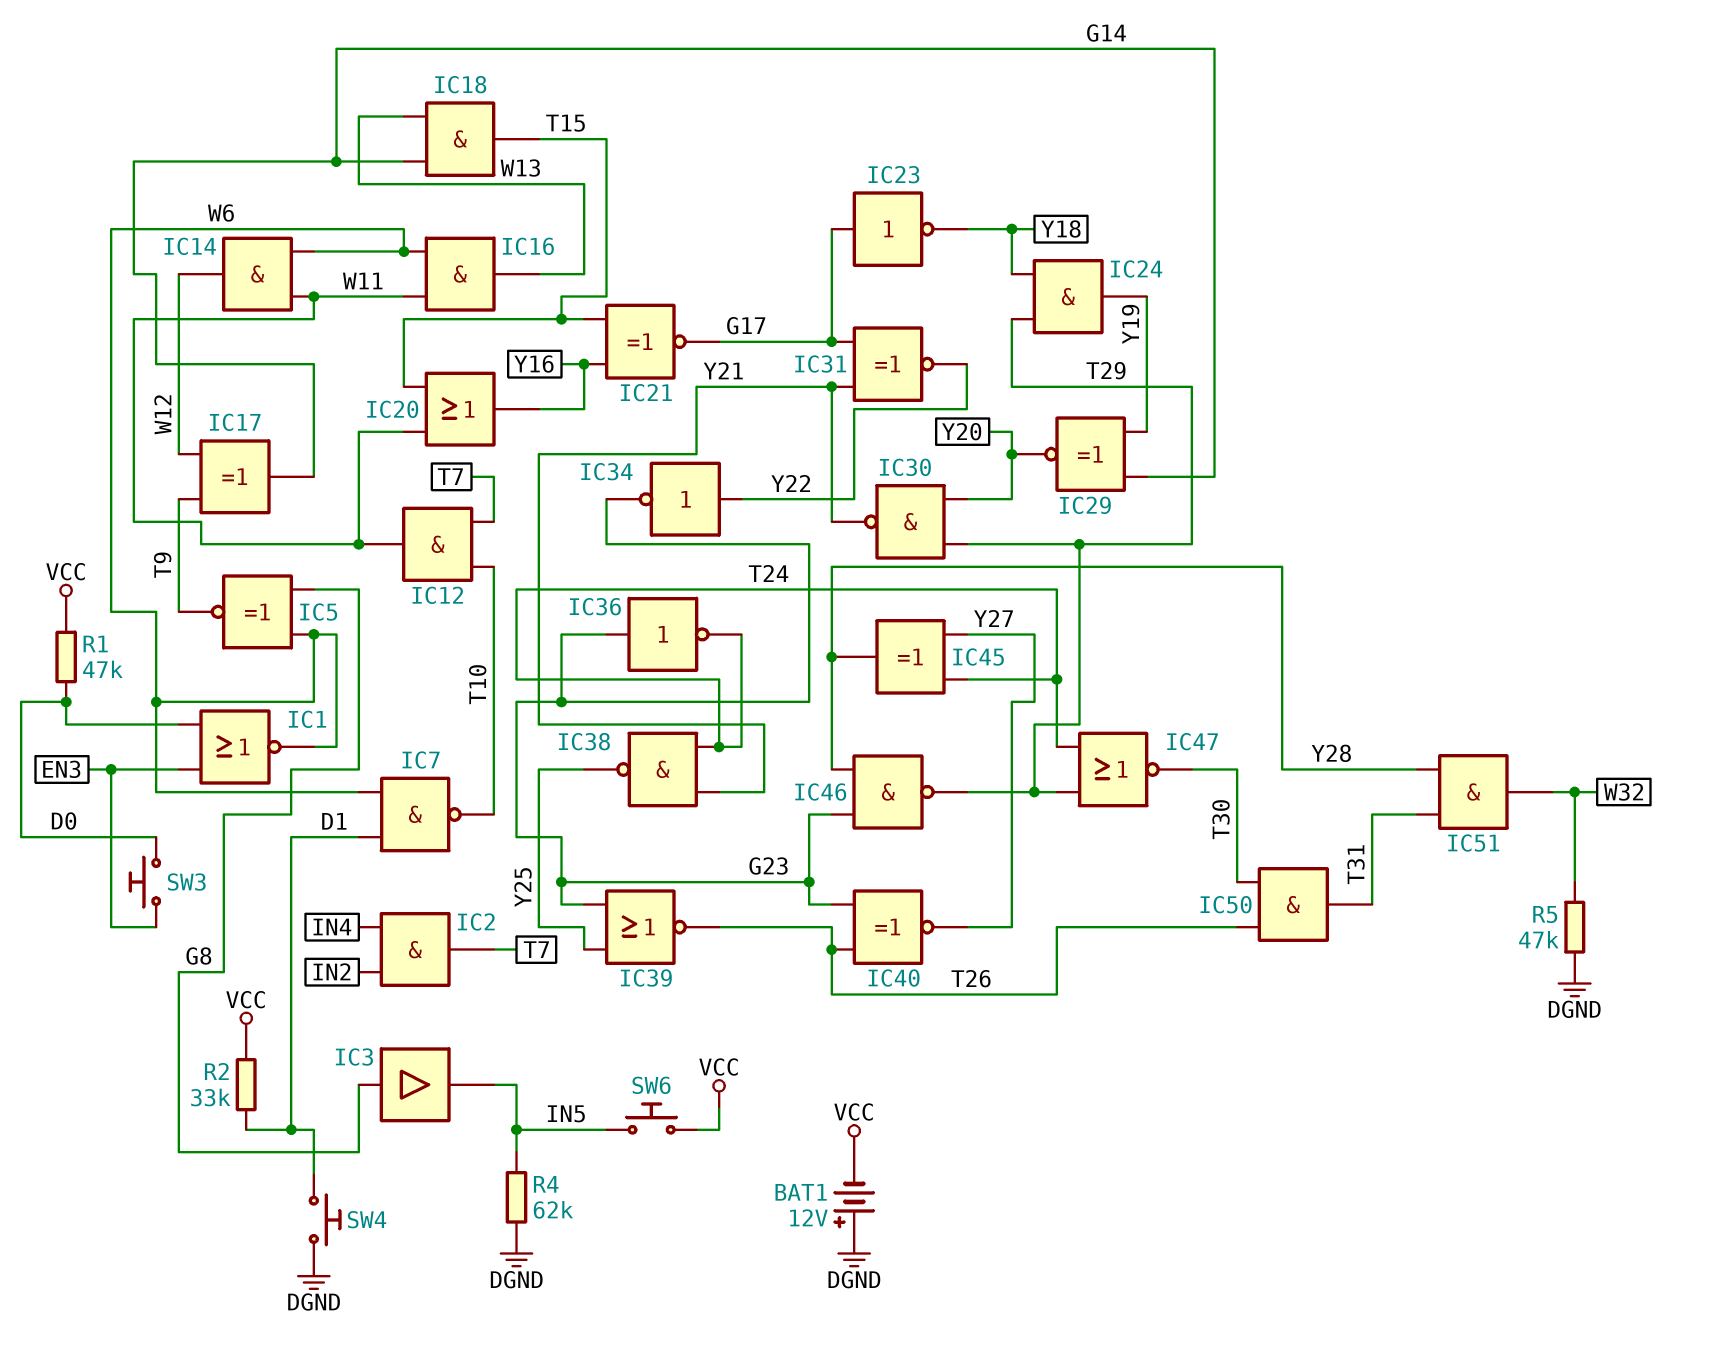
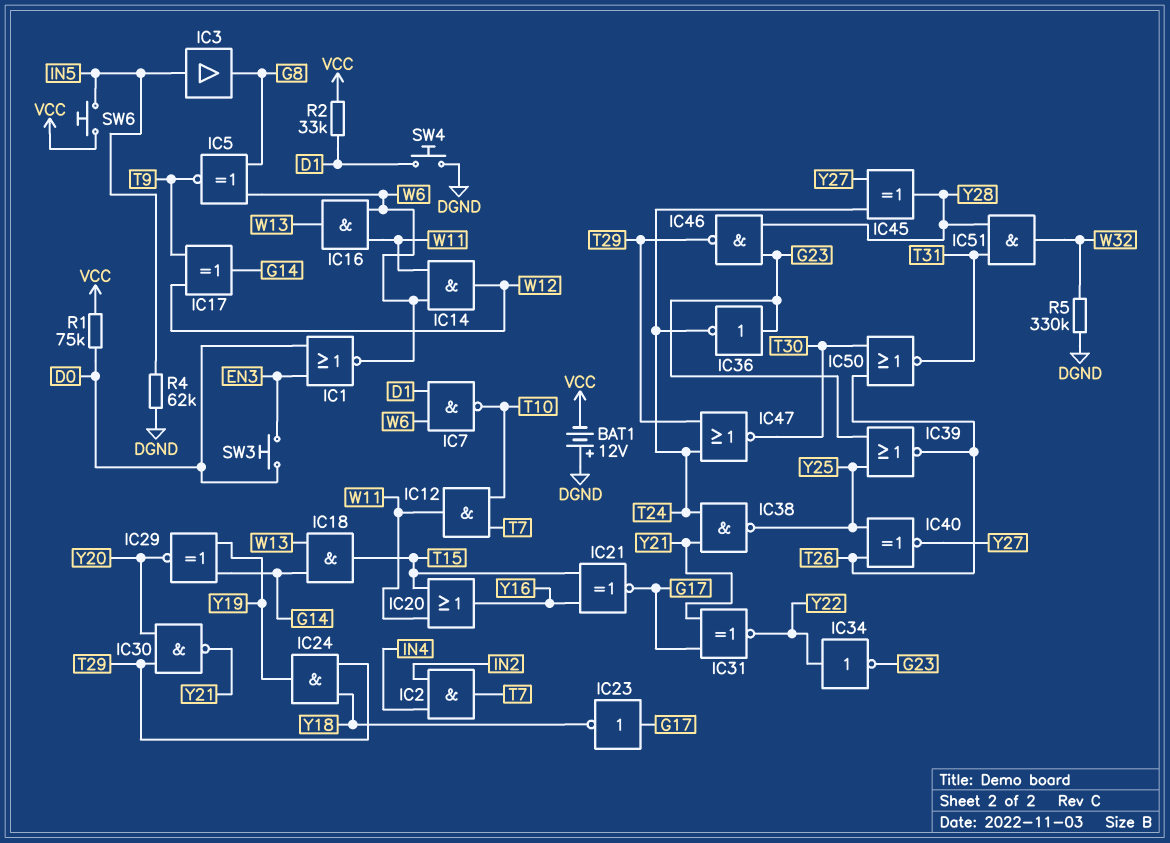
IC3: buffer (in G8, out IN5) -> buffer (in IN5, out G8)
IC40: XNOR (in G23, in T26, out Y27) -> XNOR (in T26, in Y25, out Y27)
IC50: AND (in T26, in T30, out T31) -> NOR (in T26, in T30, out T31)
R1: 47k (D0, VCC) -> 75k (D0, VCC)
R5: 47k (DGND, W32) -> 330k (DGND, W32)

